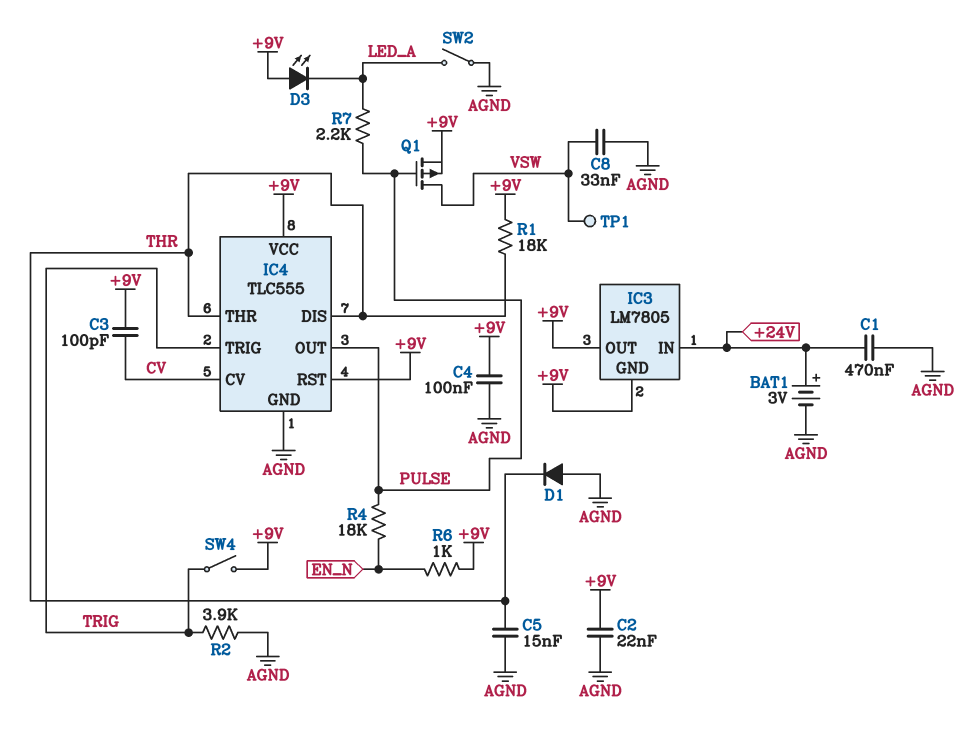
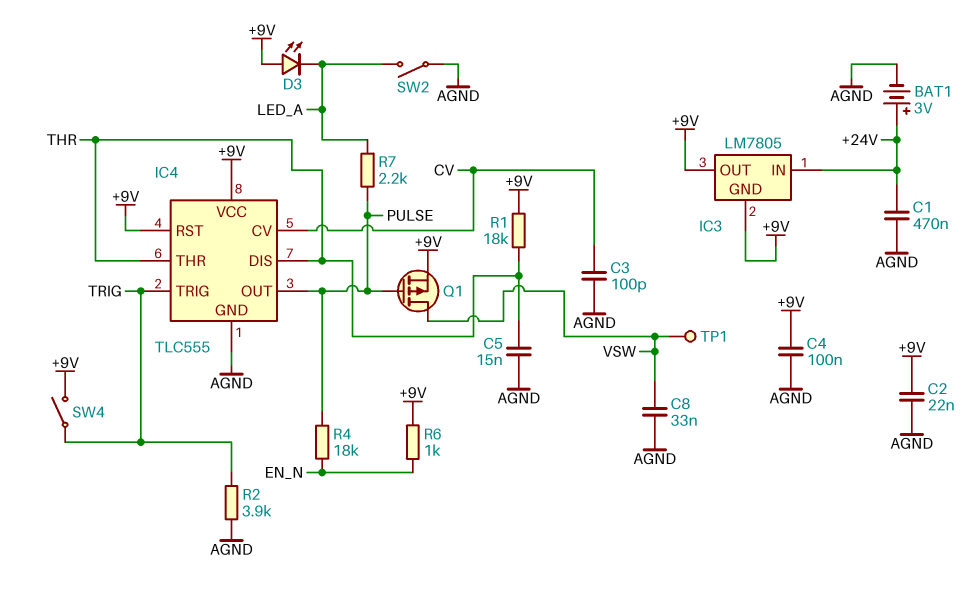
C3: 100pF (+9V, CV) -> 100pF (AGND, CV)
D1: diode (A AGND, K THR) -> none

